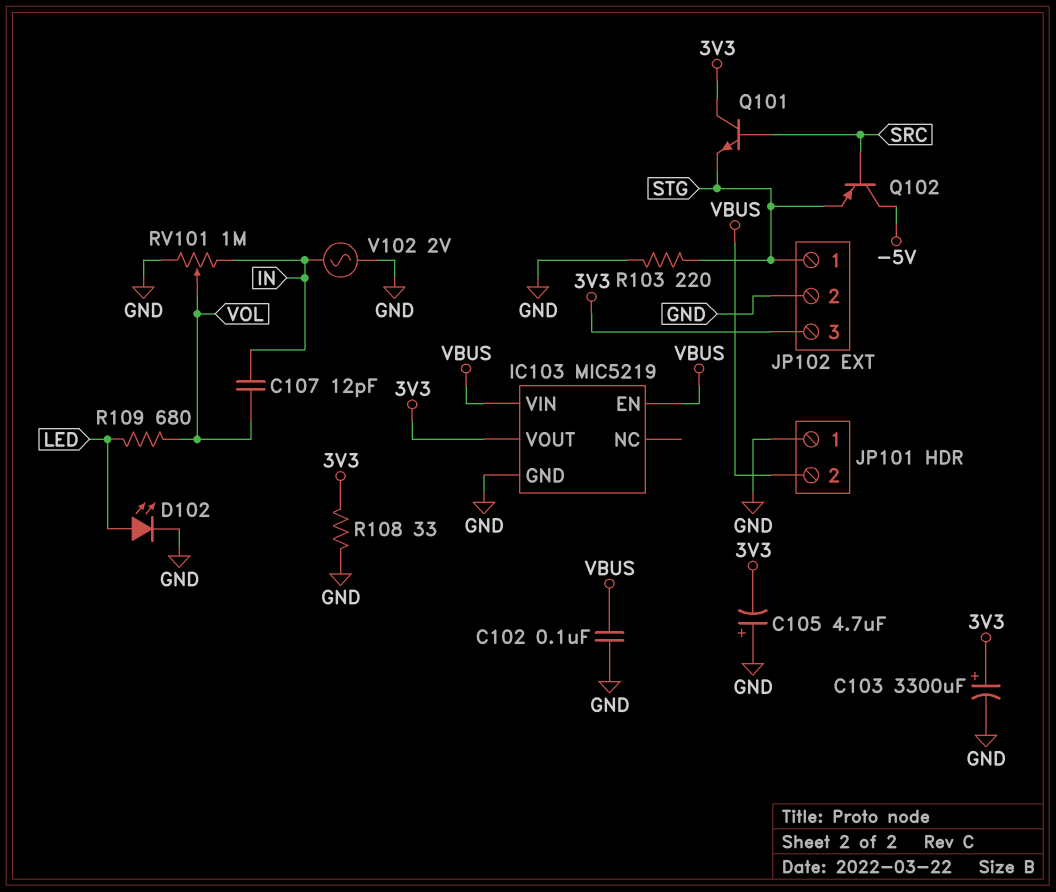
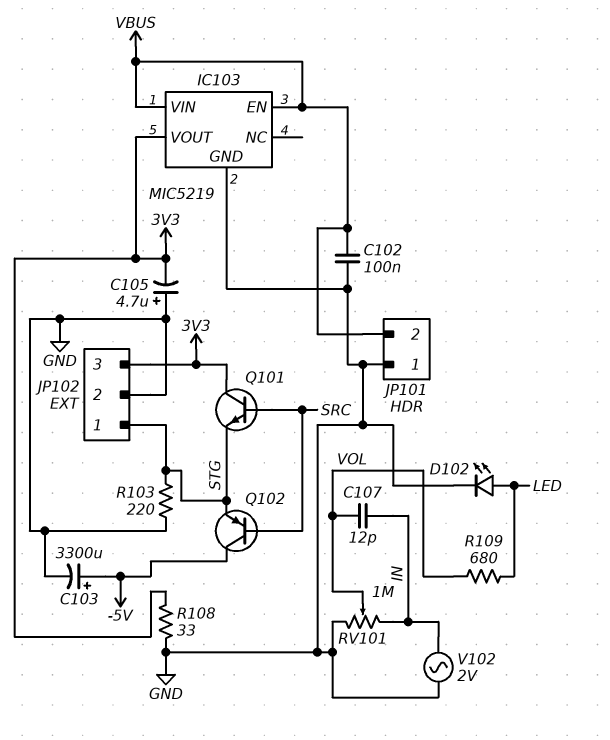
C103: 3300uF (plus 3V3, minus GND) -> 3300uF (plus -5V, minus GND)

